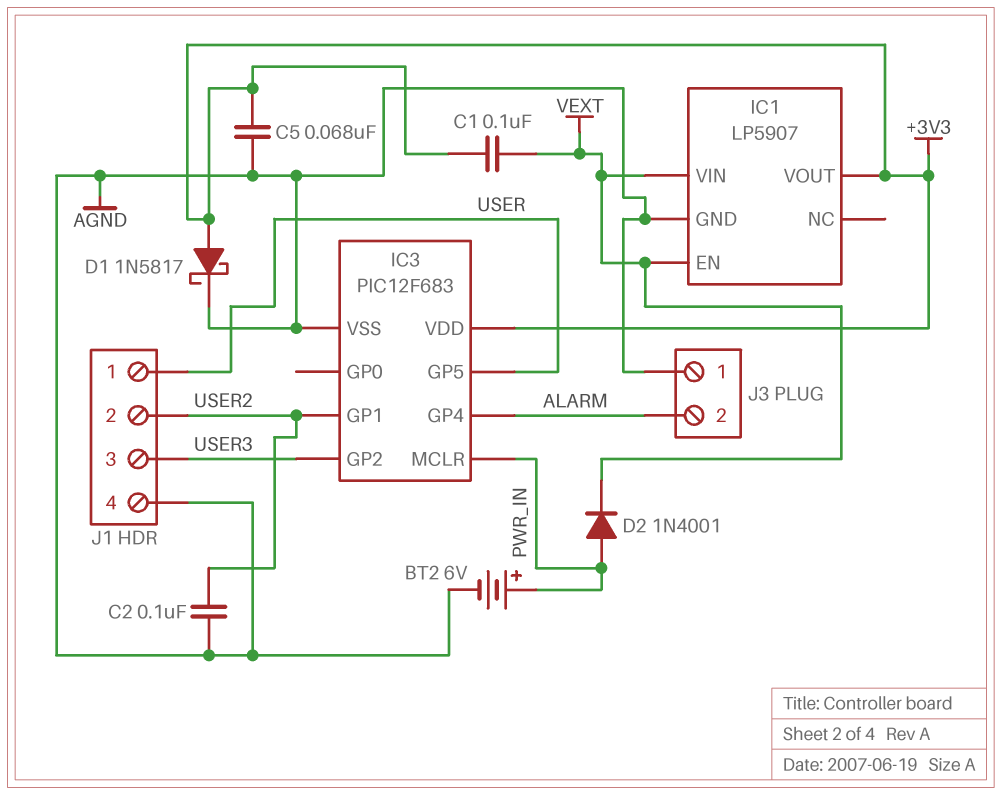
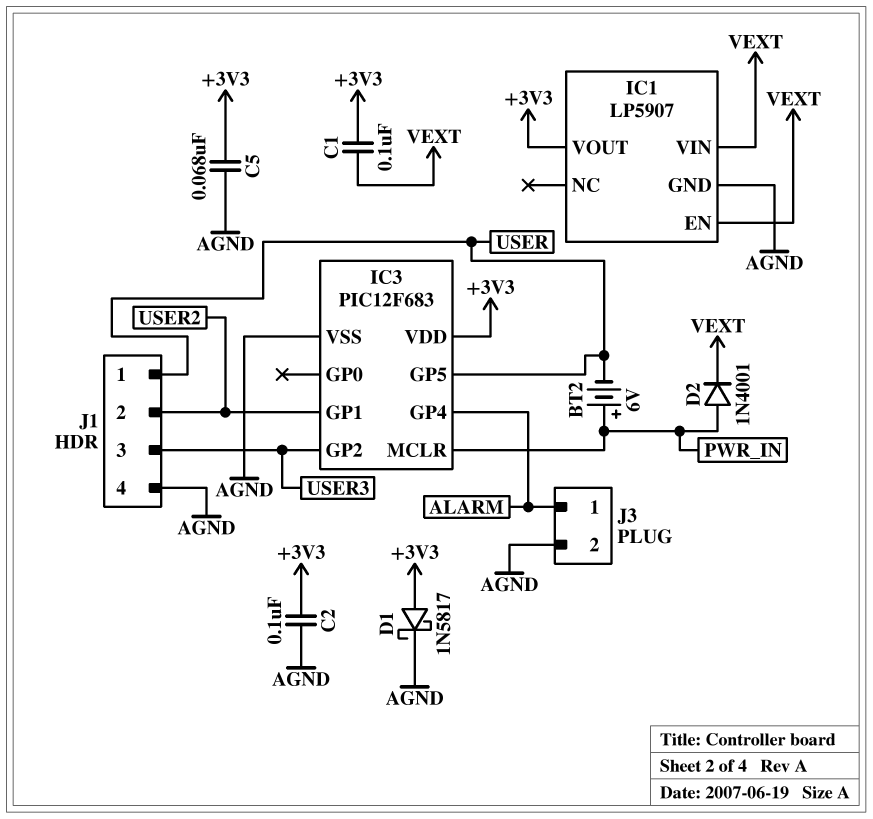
BT2: 6V (plus PWR_IN, minus AGND) -> 6V (plus PWR_IN, minus USER)
C2: 100nF (AGND, USER2) -> 100nF (+3V3, AGND)
J3 pin 1: AGND -> ALARM
J3 pin 2: ALARM -> AGND

